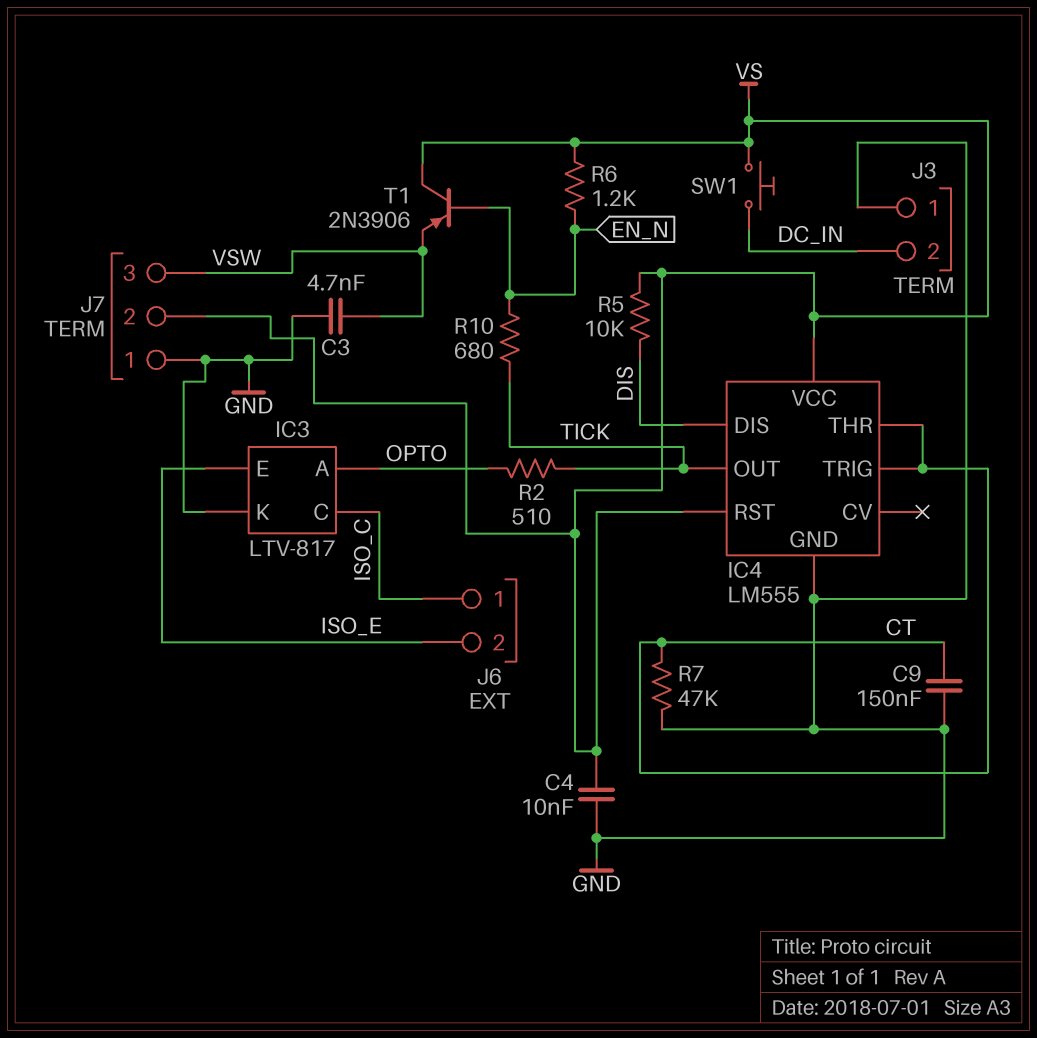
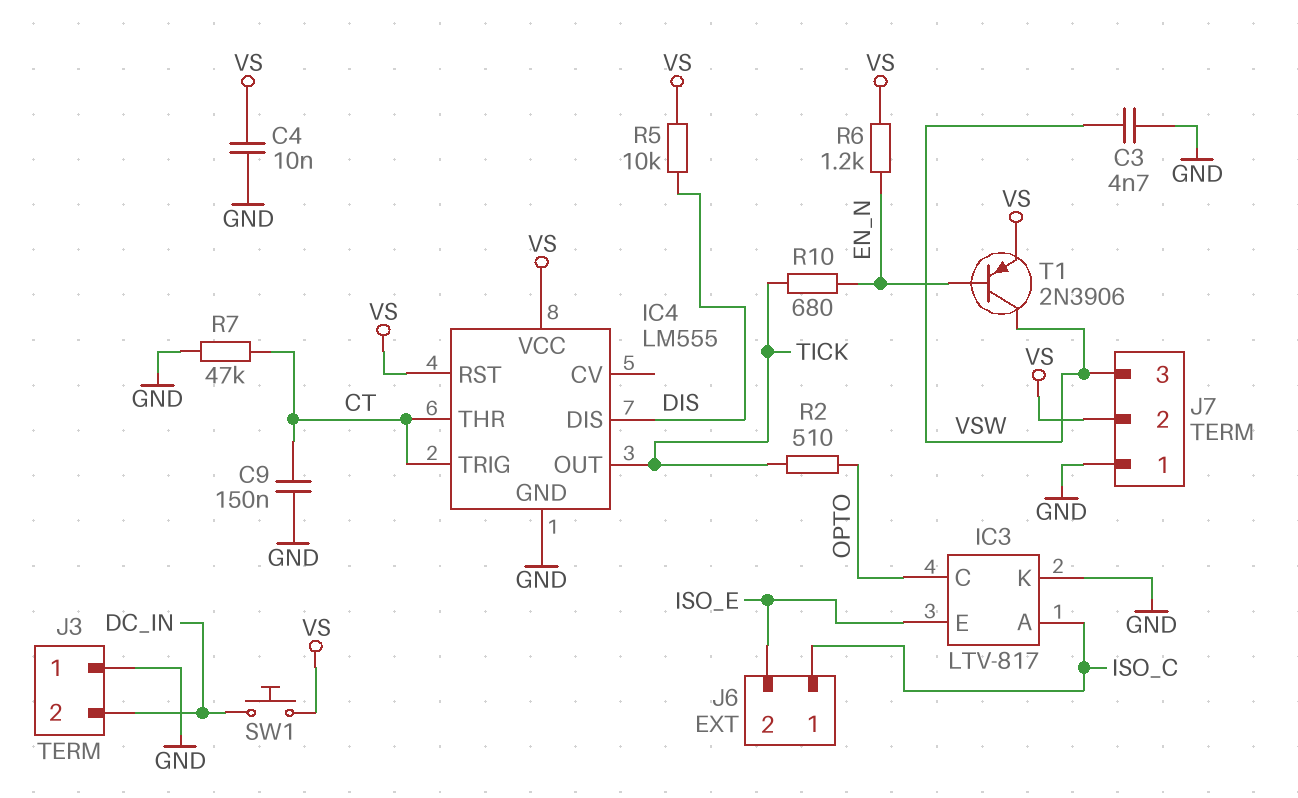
IC3 pin A: OPTO -> ISO_C
IC3 pin C: ISO_C -> OPTO
T1: PNP 2N3906 (B EN_N, C VS, E VSW) -> PNP 2N3906 (B EN_N, C VSW, E VS)

